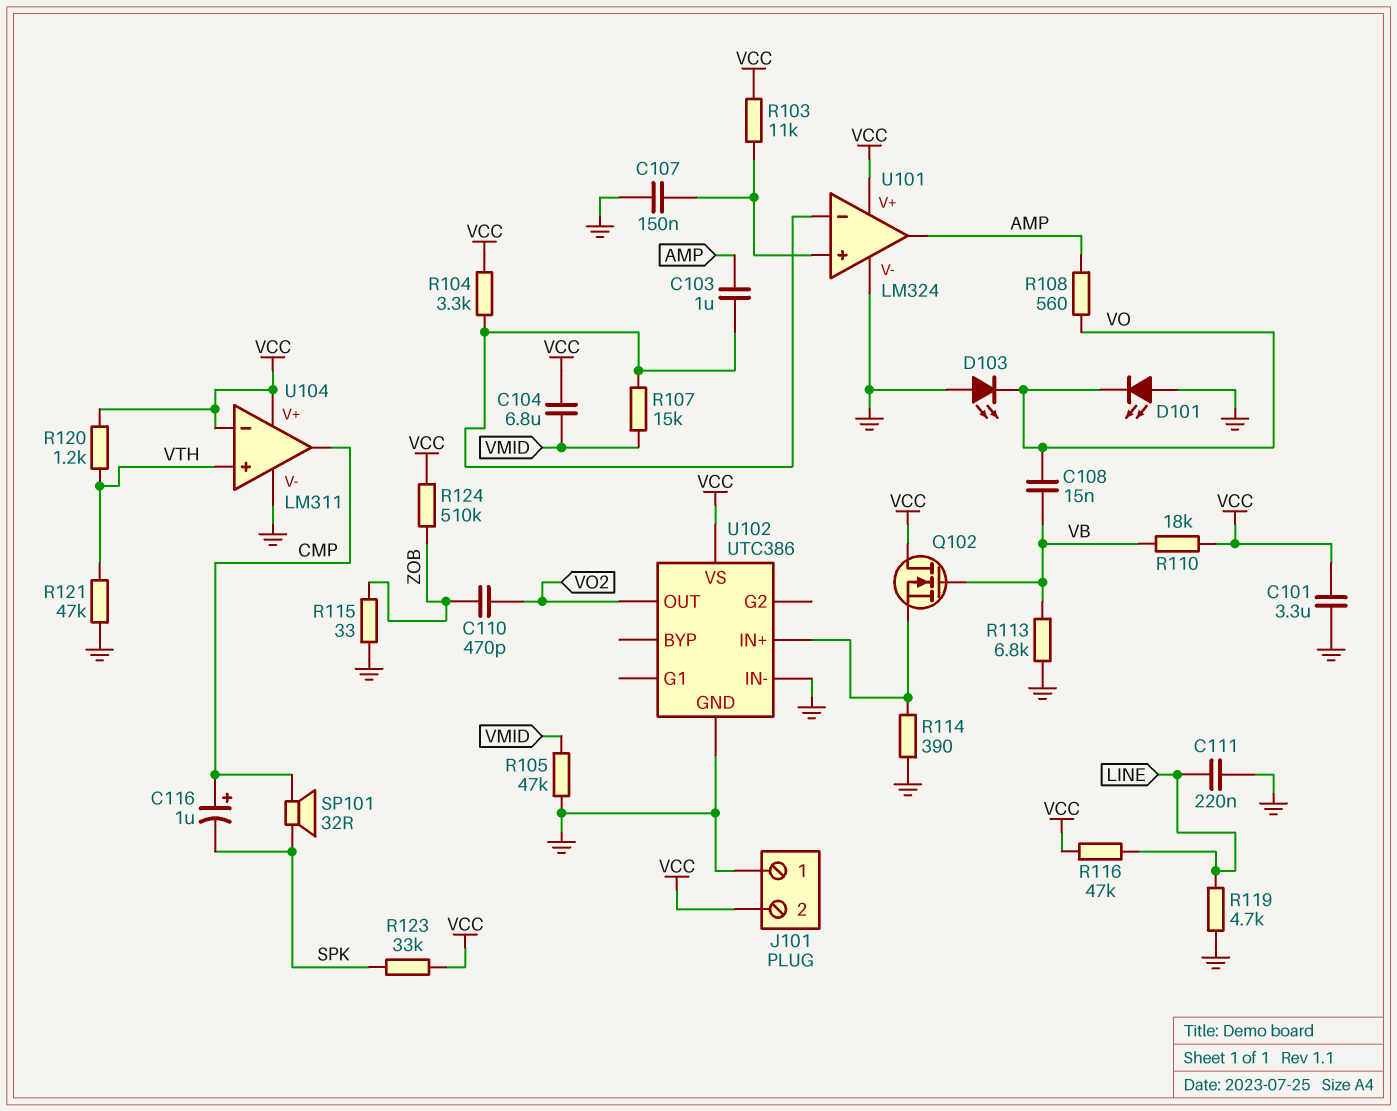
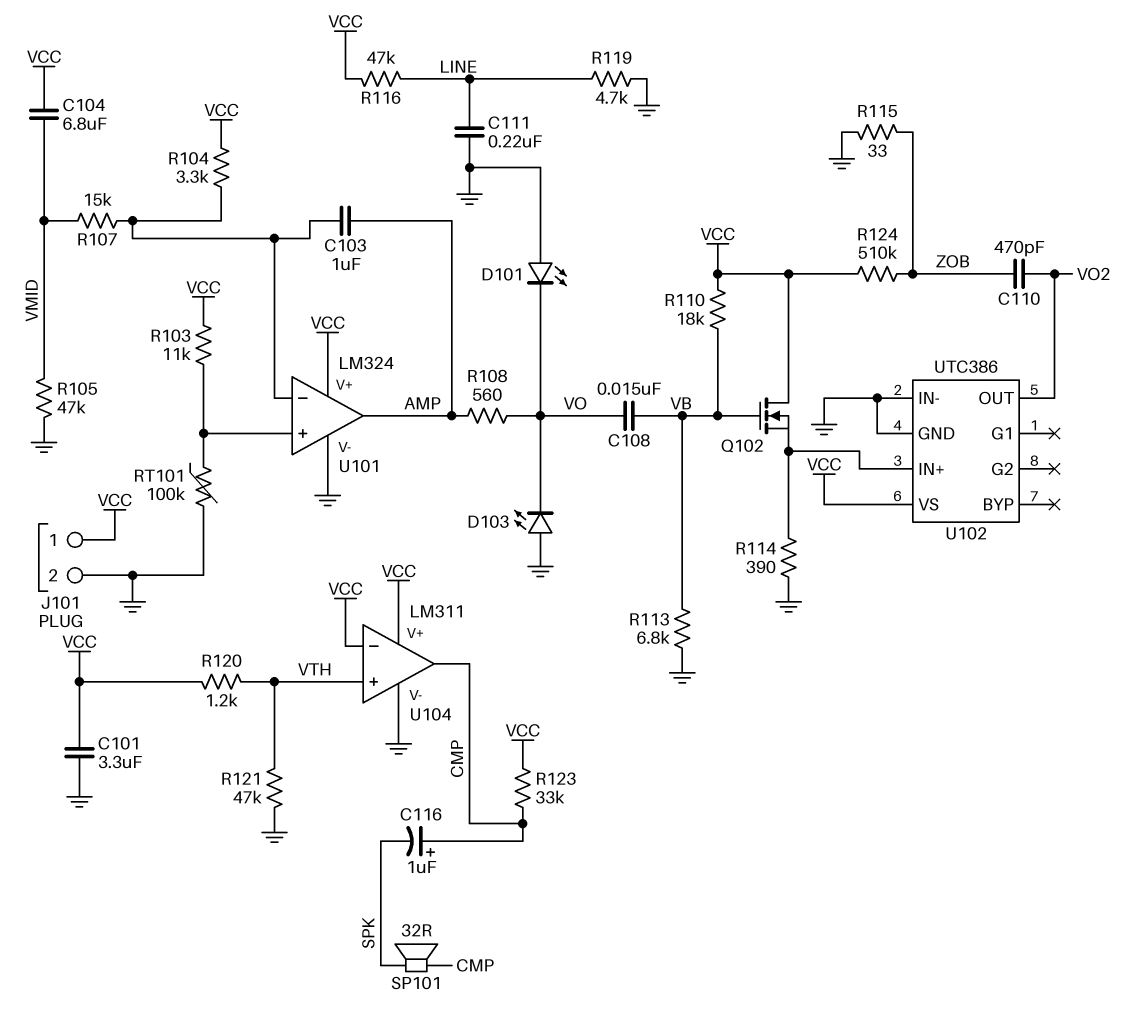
C107: 150nF (GND, U101/in+) -> none
J101 pin 1: GND -> VCC
J101 pin 2: VCC -> GND
R123: 33k (SPK, VCC) -> 33k (CMP, VCC)
RT101: none -> 100k (GND, U101/in+)

